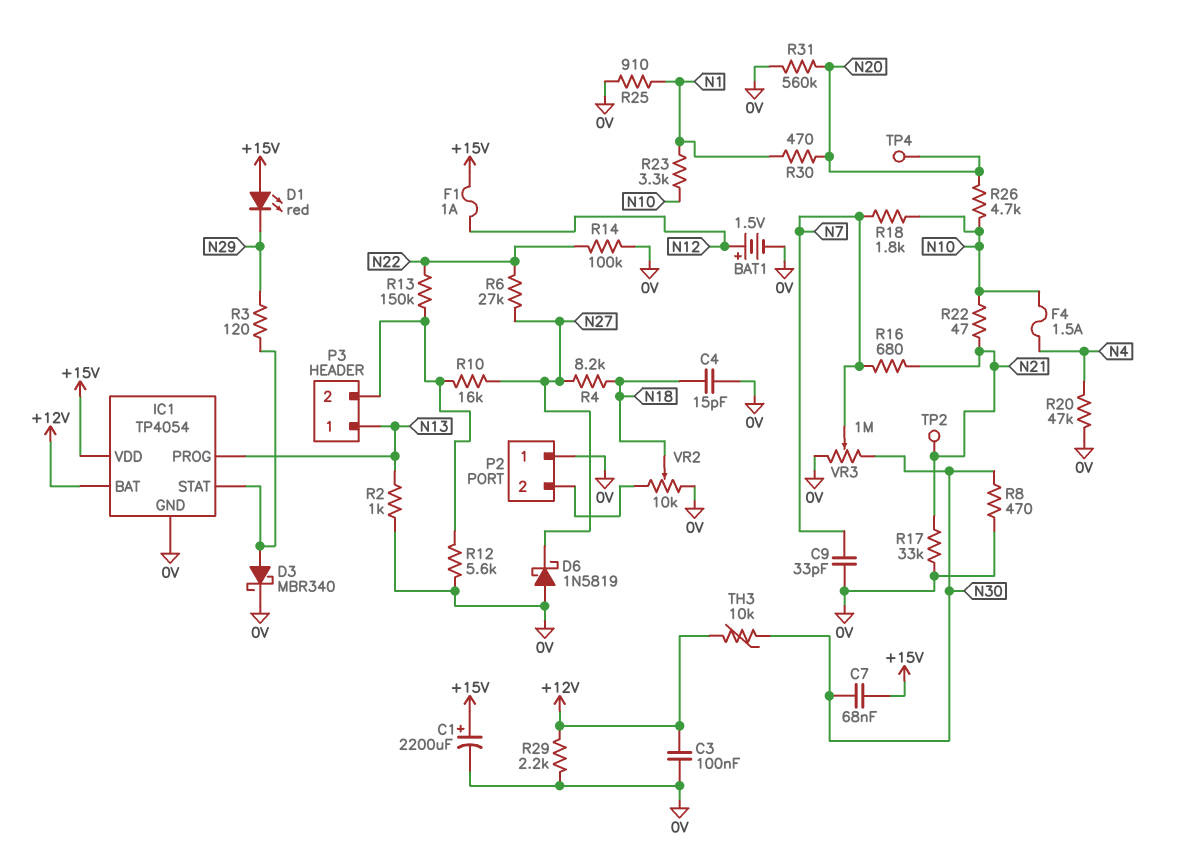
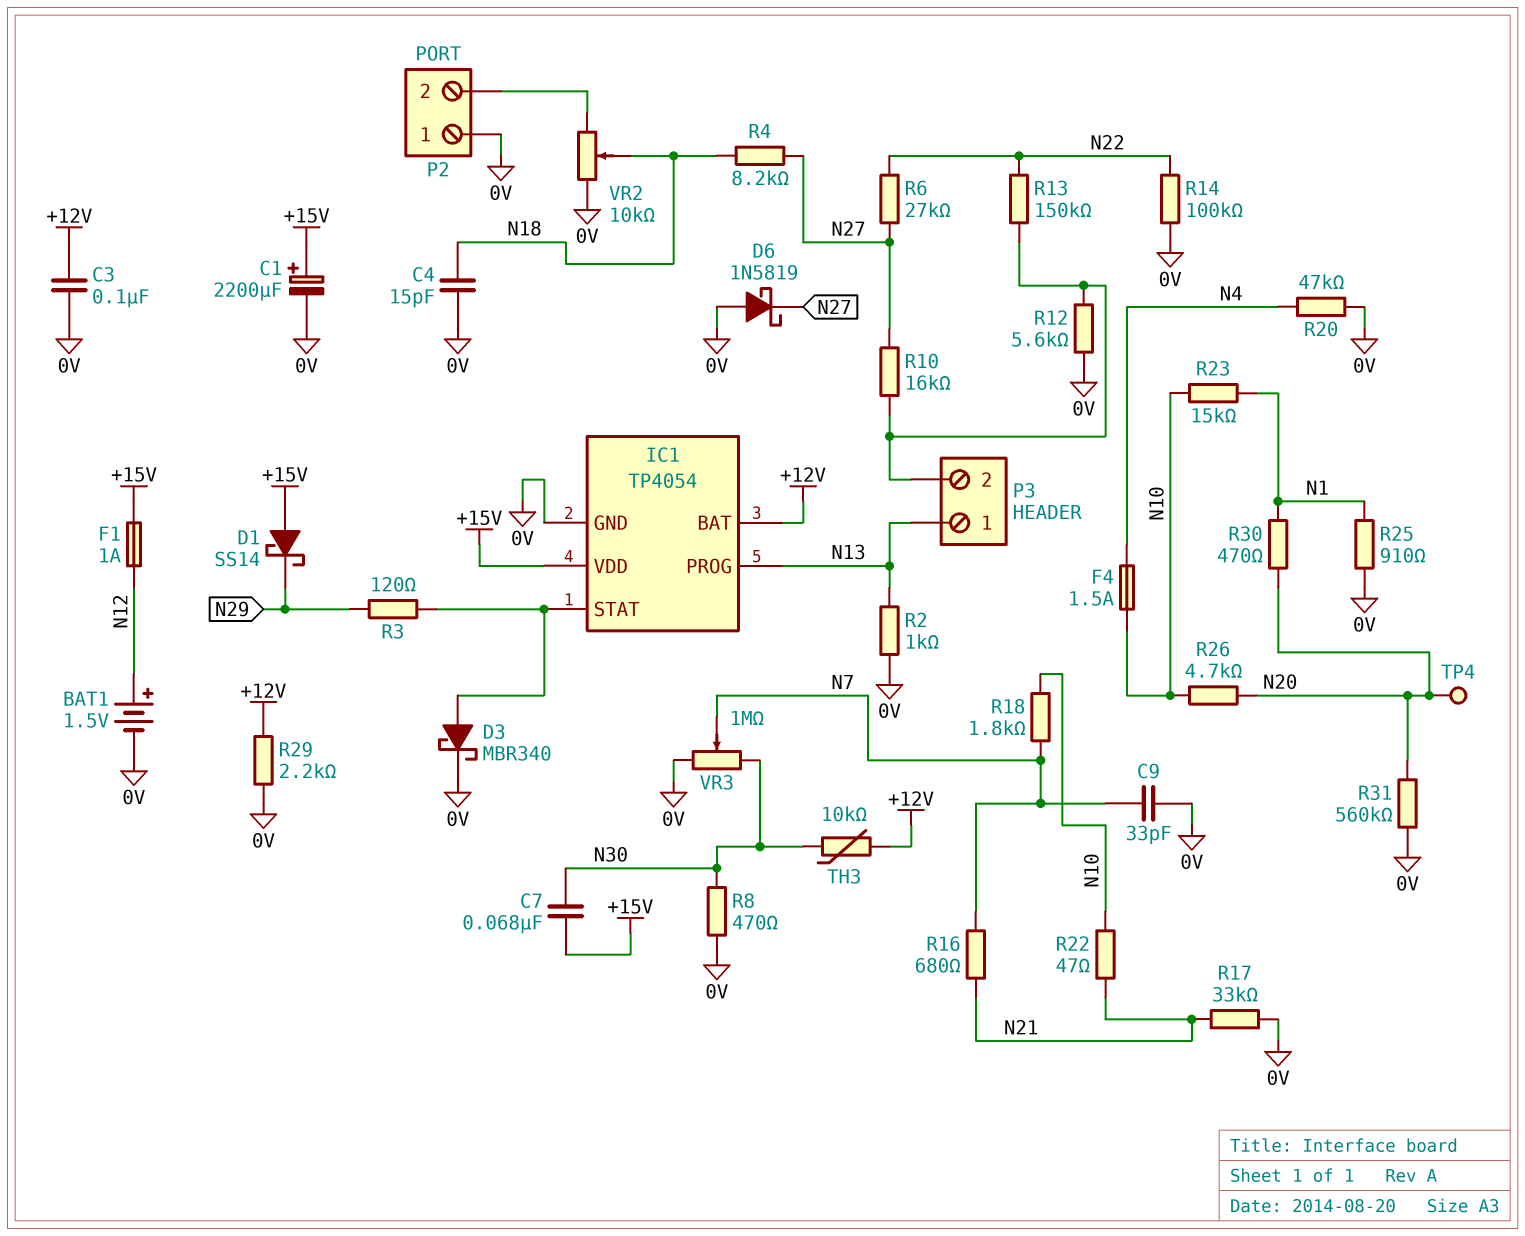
D1: LED red (A +15V, K N29) -> schottky SS14 (A +15V, K N29)
R23: 3.3k (N1, N10) -> 15k (N1, N10)
TP2: test point (N21) -> none

